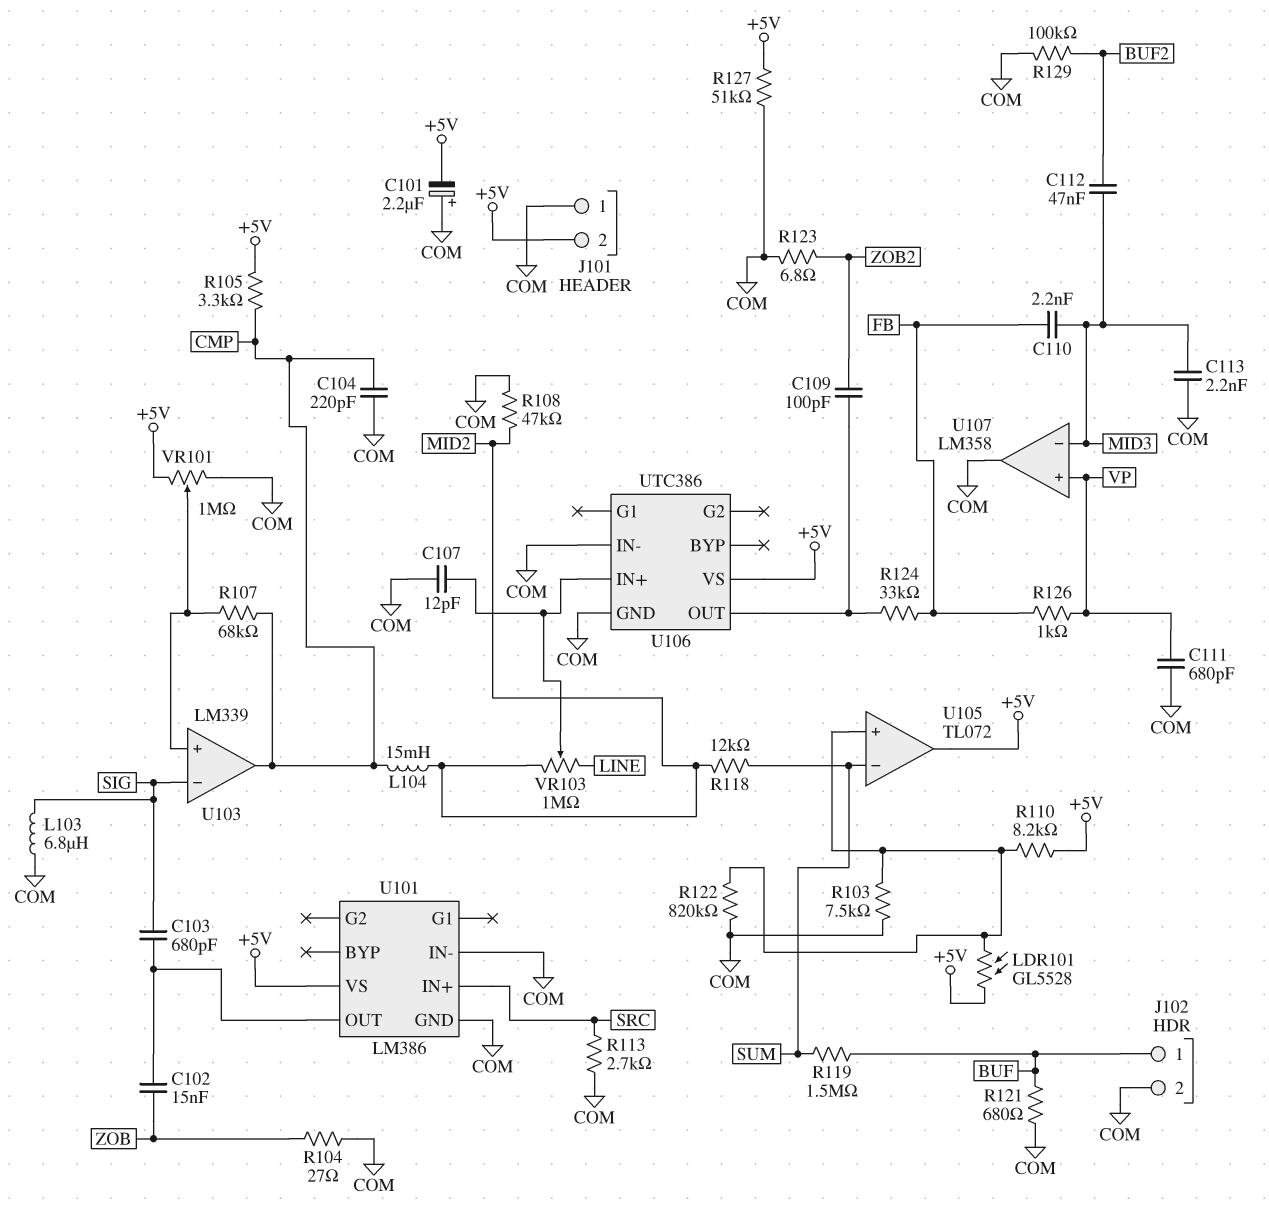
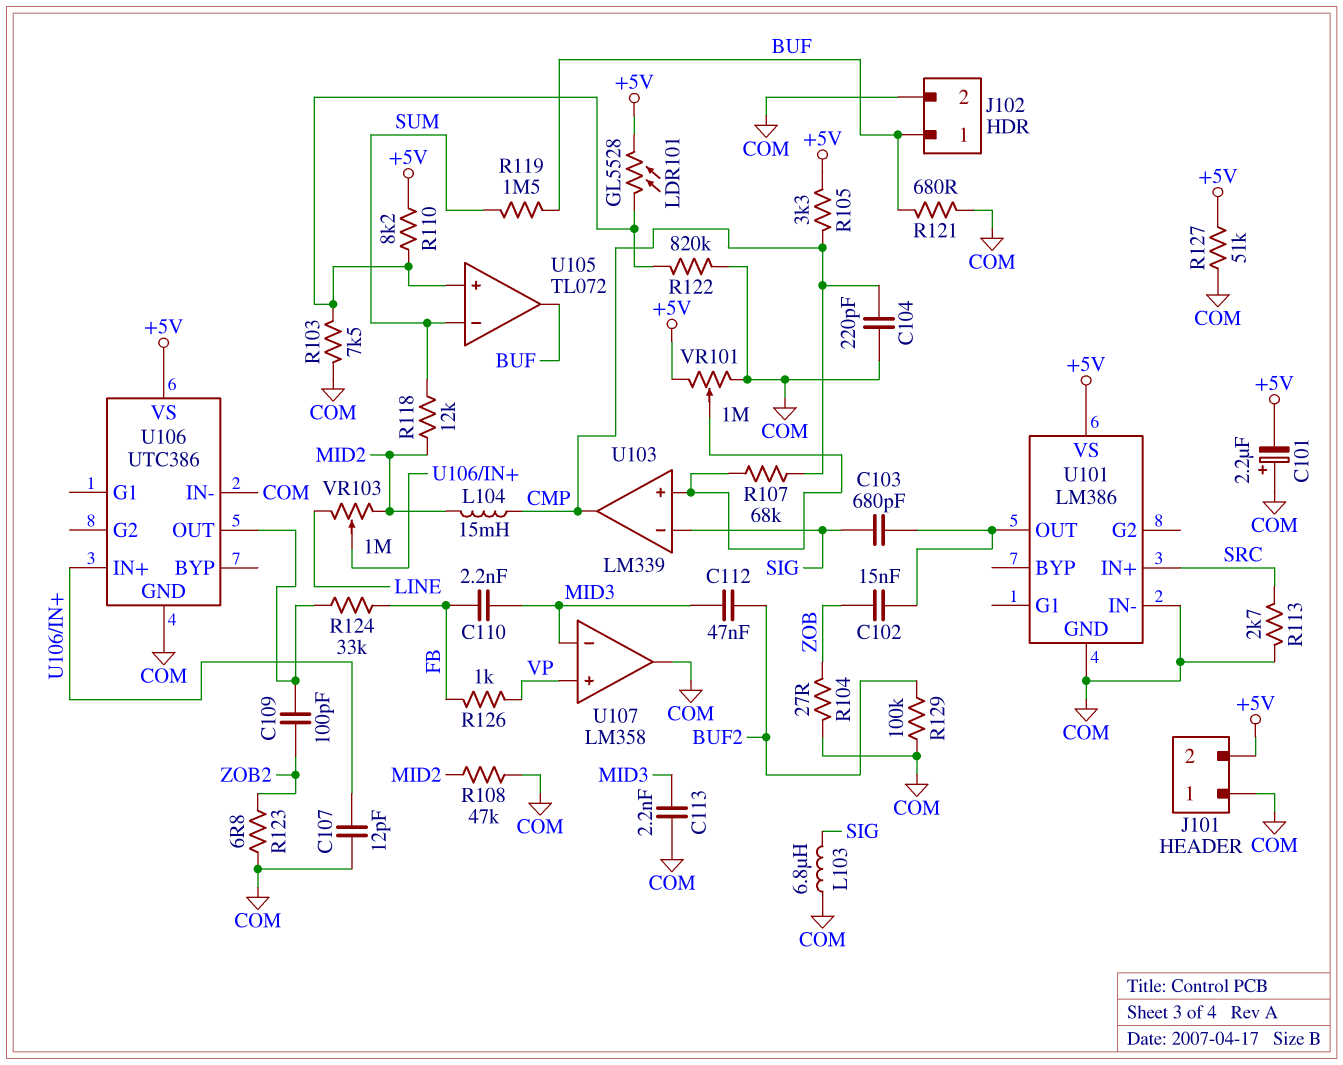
C111: 680pF (COM, VP) -> none
U105 pin out: +5V -> BUF

